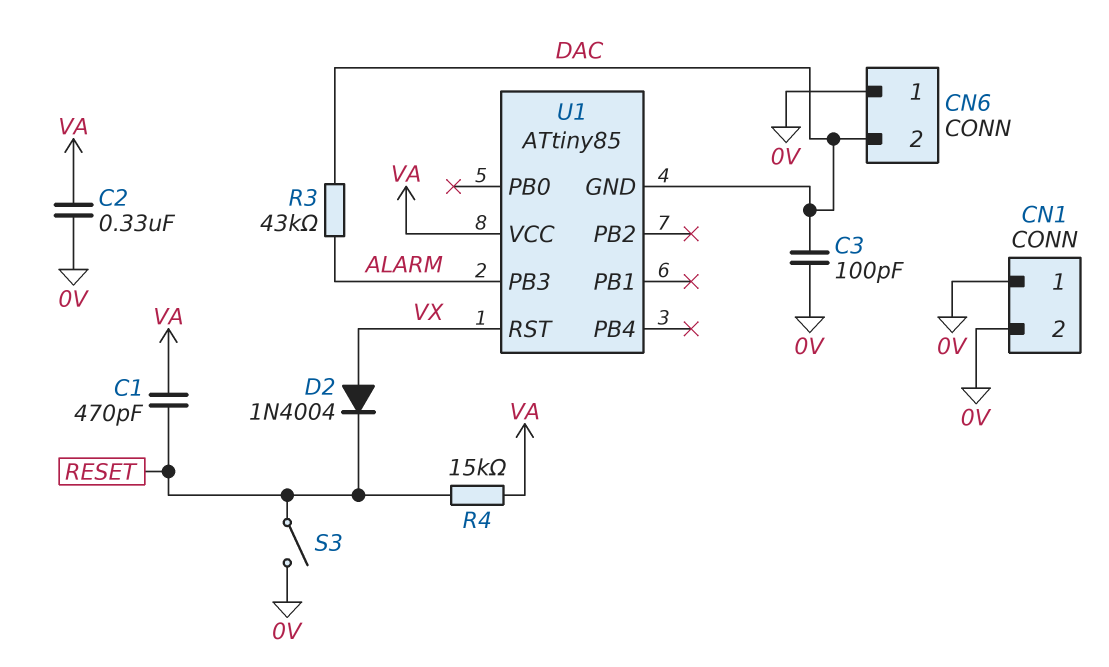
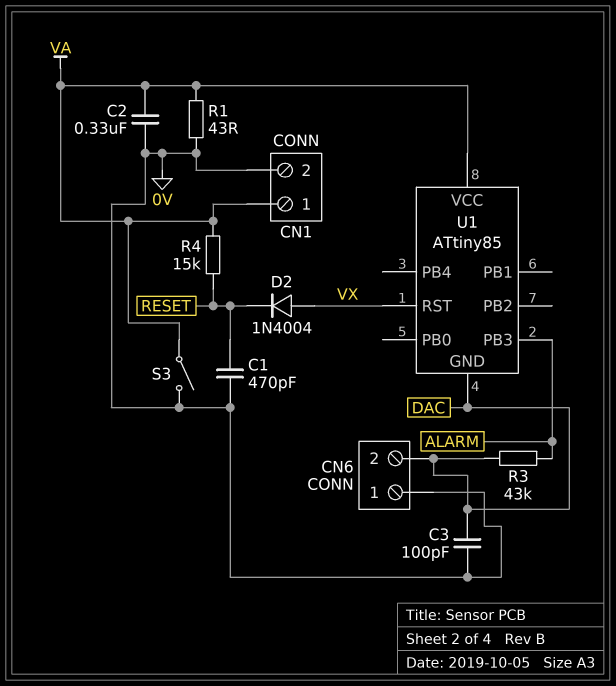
C1: 470pF (RESET, VA) -> 470pF (0V, RESET)
CN1 pin 1: 0V -> VA
R1: none -> 43 (0V, VA)
S3: switch (0V, RESET) -> switch (0V, VA)

